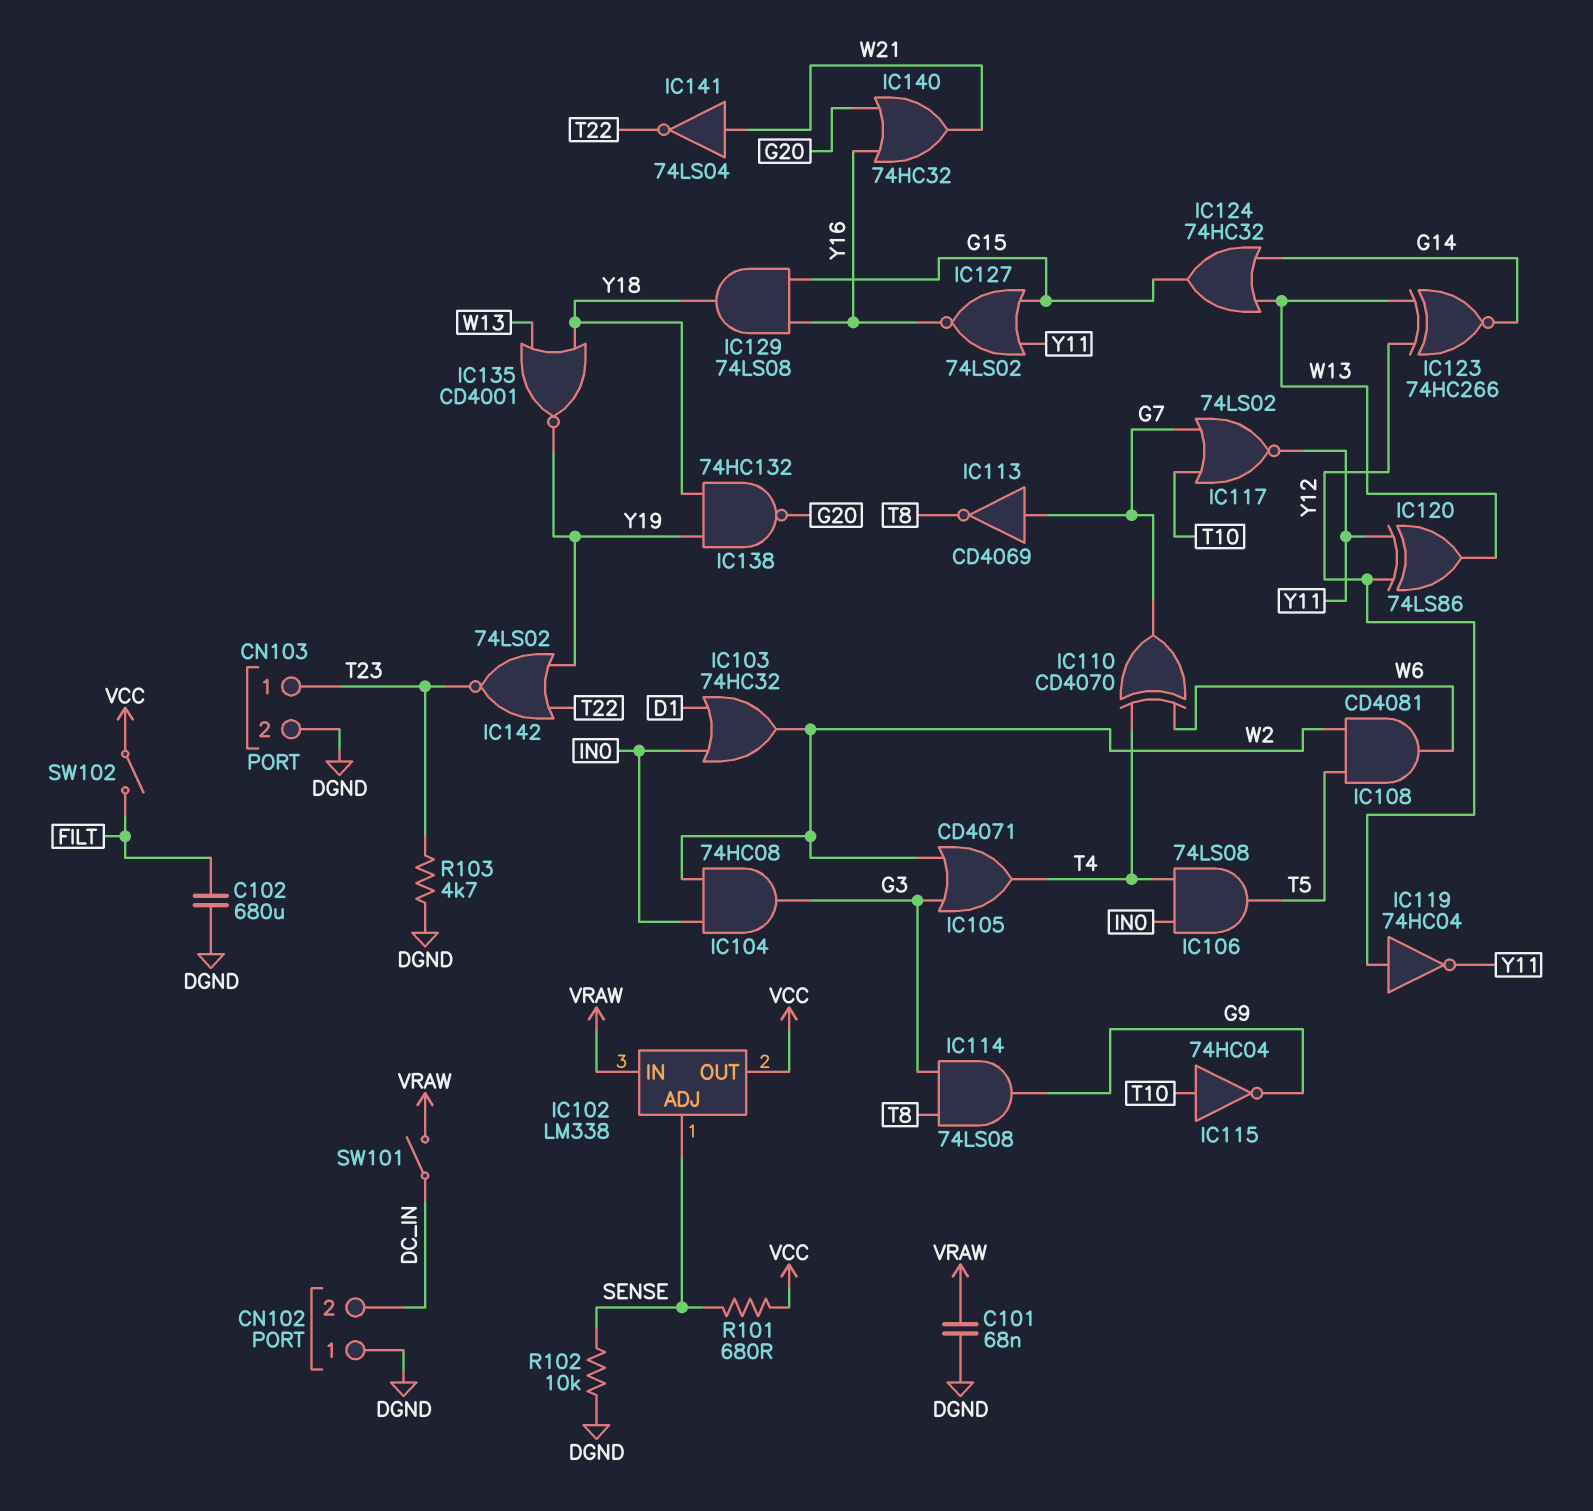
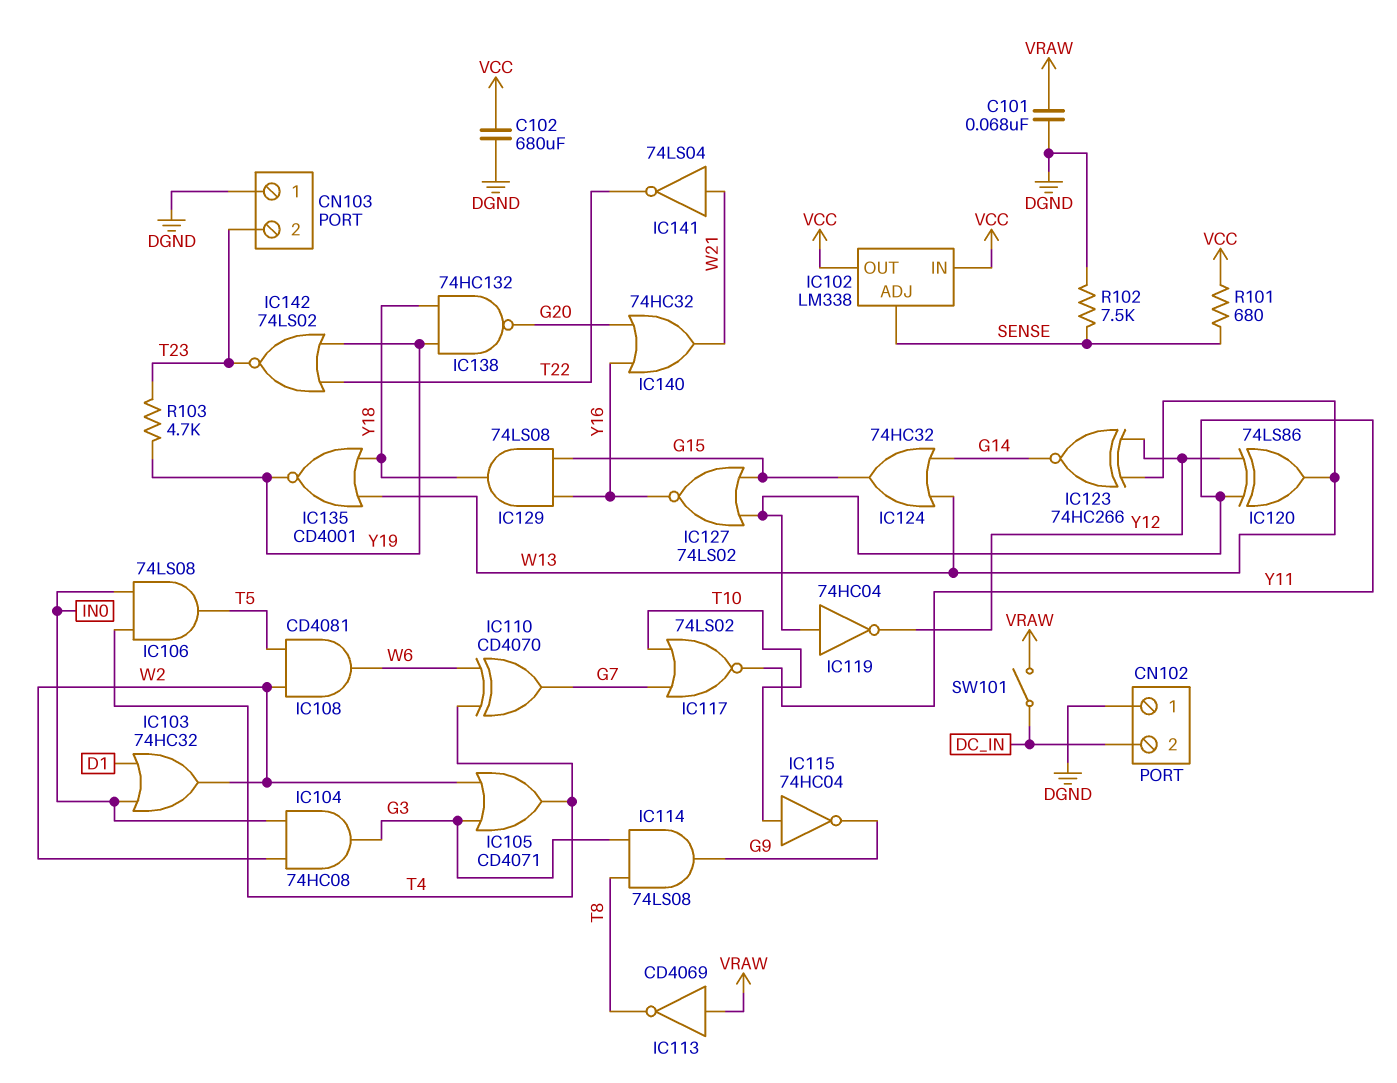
C102: 680uF (DGND, FILT) -> 680uF (DGND, VCC)
CN103 pin 1: T23 -> DGND
CN103 pin 2: DGND -> T23
IC102 pin IN: VRAW -> VCC
IC113: NOT CD4069 (in G7, out T8) -> NOT CD4069 (in VRAW, out T8)
IC119: NOT 74HC04 (in Y12, out Y11) -> NOT 74HC04 (in Y11, out Y12)
R102: 10k (DGND, SENSE) -> 7.5k (DGND, SENSE)
R103: 4.7k (DGND, T23) -> 4.7k (T23, Y19)
SW102: switch (FILT, VCC) -> none

